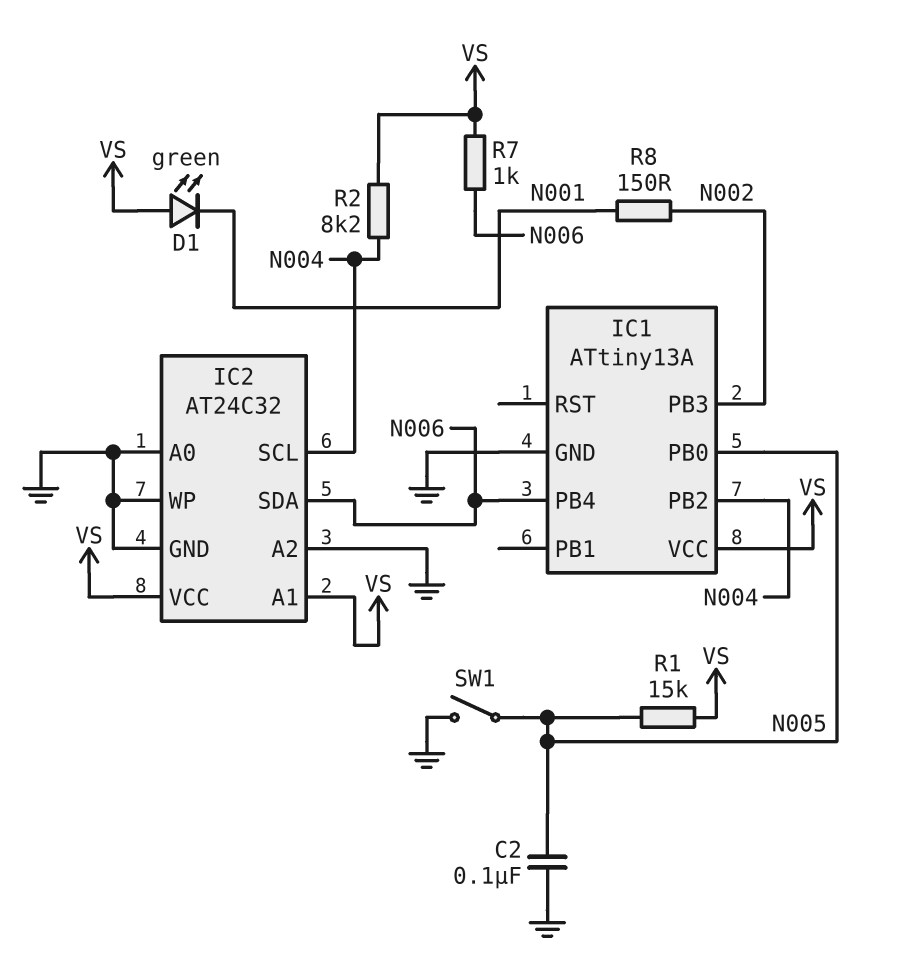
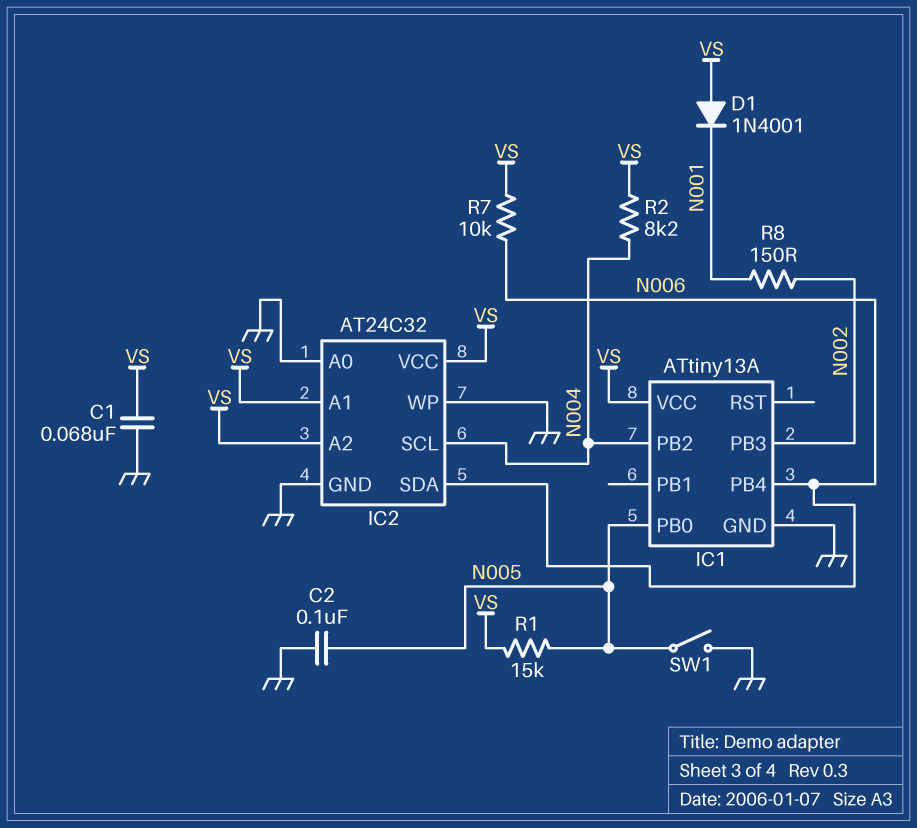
C1: none -> 68nF (GND, VS)
D1: LED green (A VS, K N001) -> diode 1N4001 (A VS, K N001)
IC2 pin A2: GND -> VS
R7: 1k (N006, VS) -> 10k (N006, VS)

